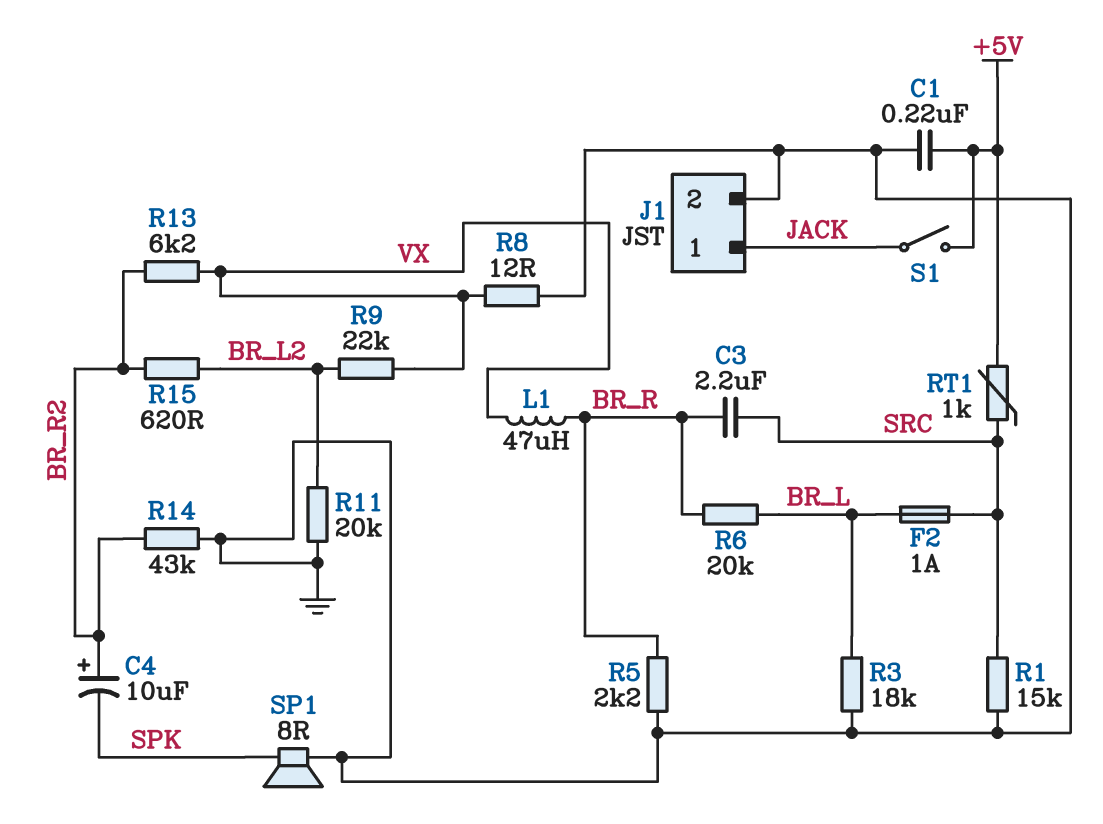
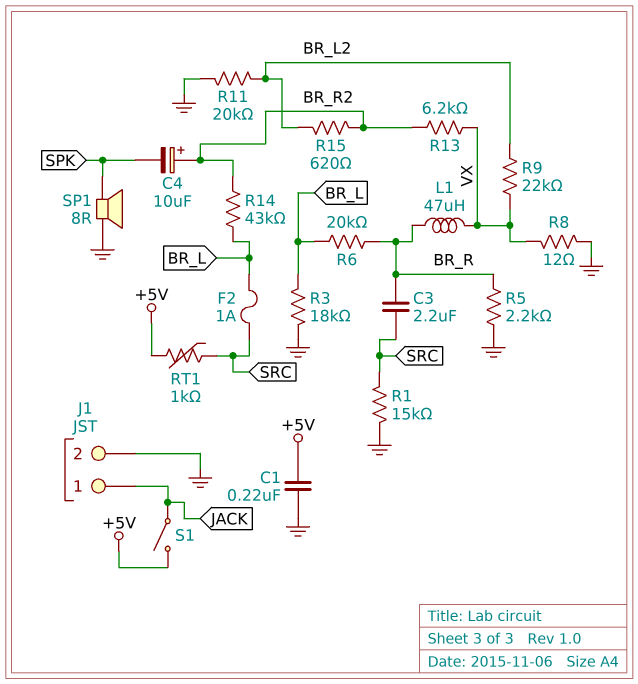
R14: 43k (BR_R2, GND) -> 43k (BR_L, BR_R2)

